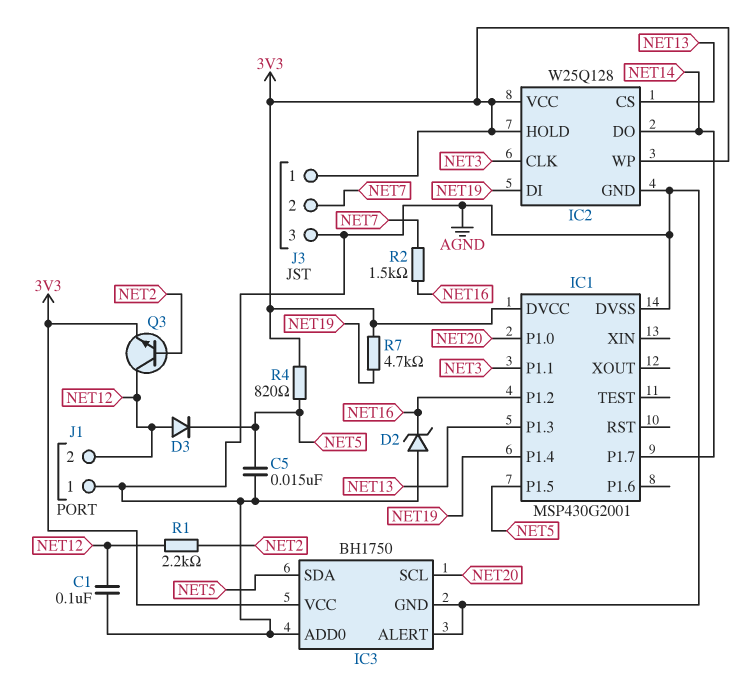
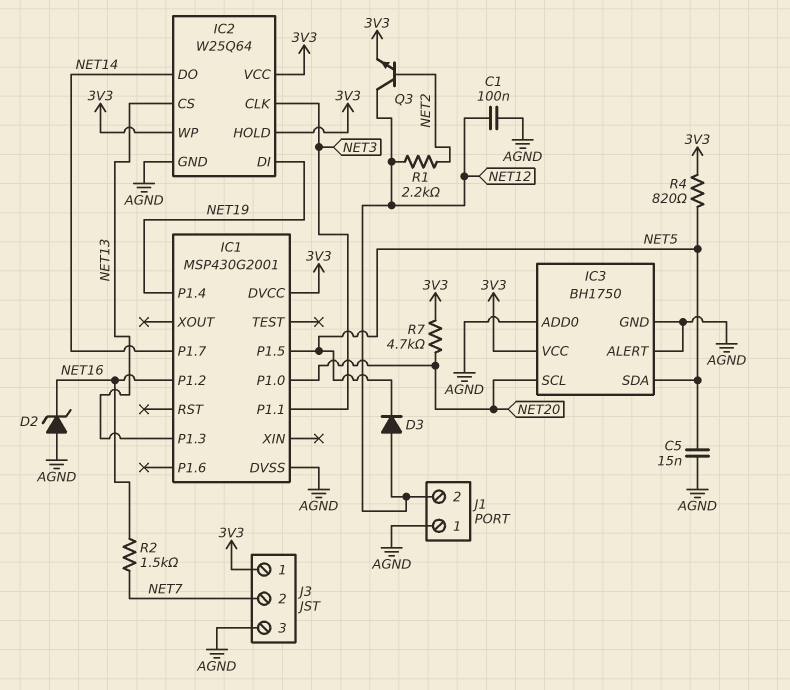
IC2: W25Q128 -> W25Q64
R7: 4.7k (3V3, NET19) -> 4.7k (3V3, NET20)

